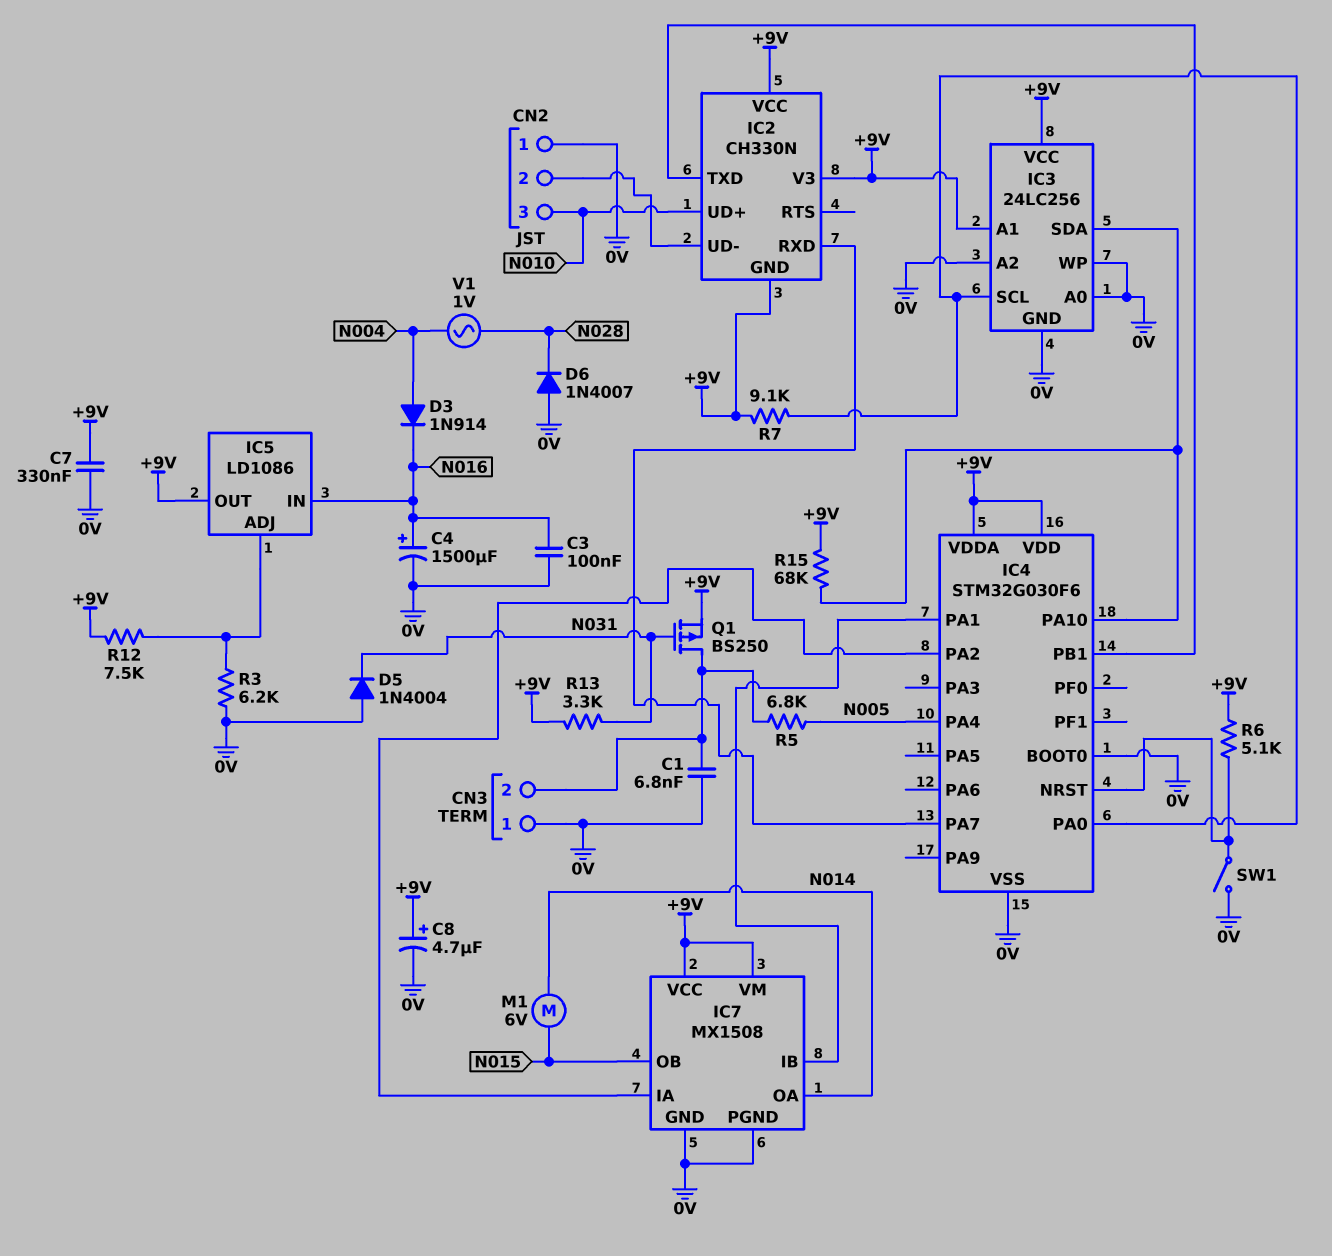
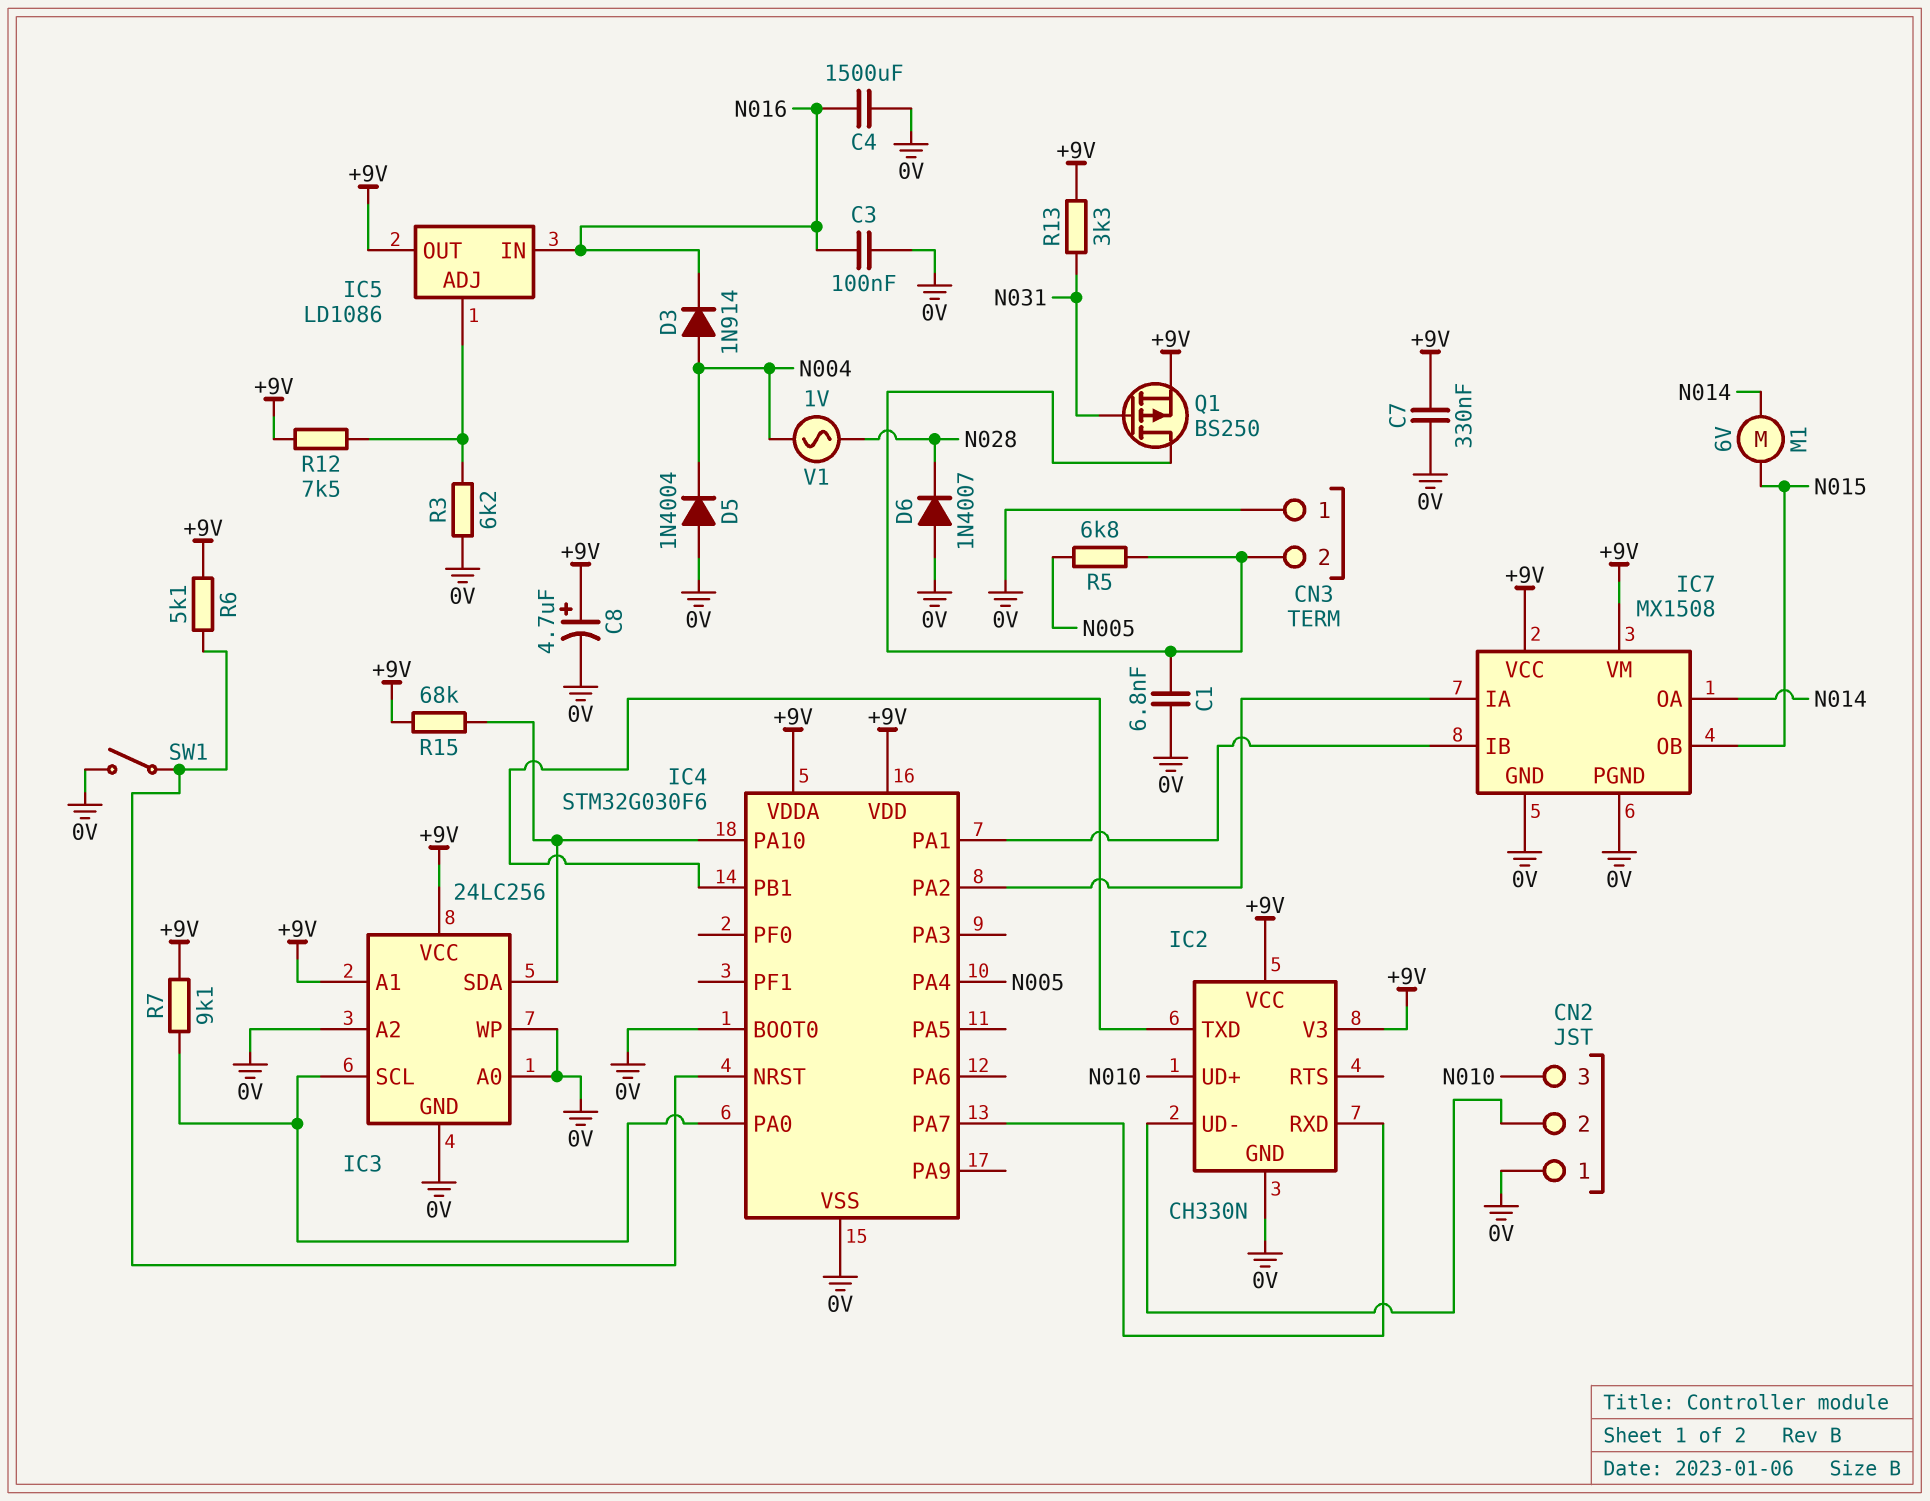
C4: 1500uF (plus N016, minus 0V) -> 1500uF (0V, N016)
D5: diode 1N4004 (A 0V, K N031) -> diode 1N4004 (A 0V, K N004)
IC2 pin GND: +9V -> 0V

